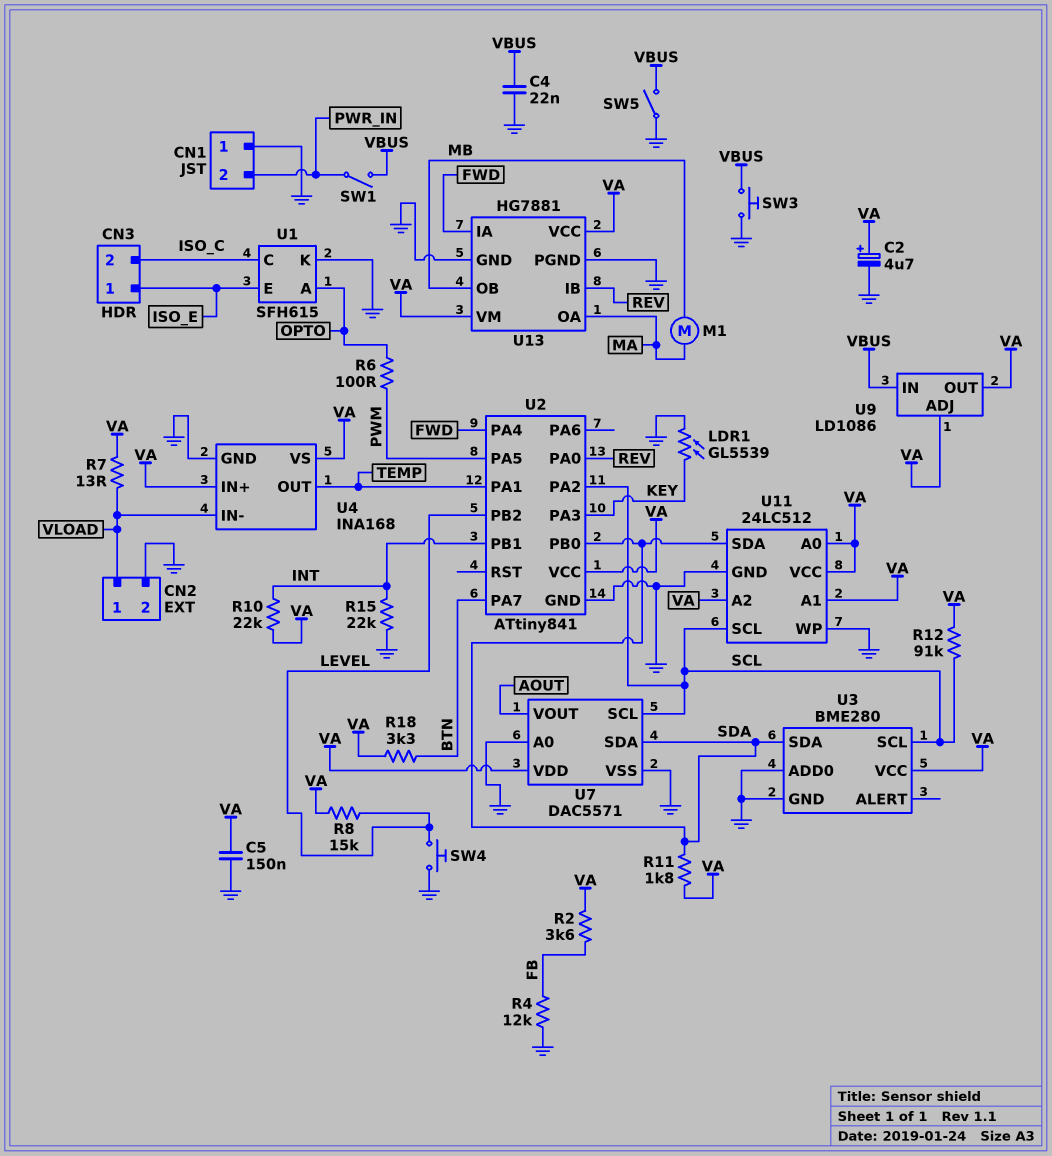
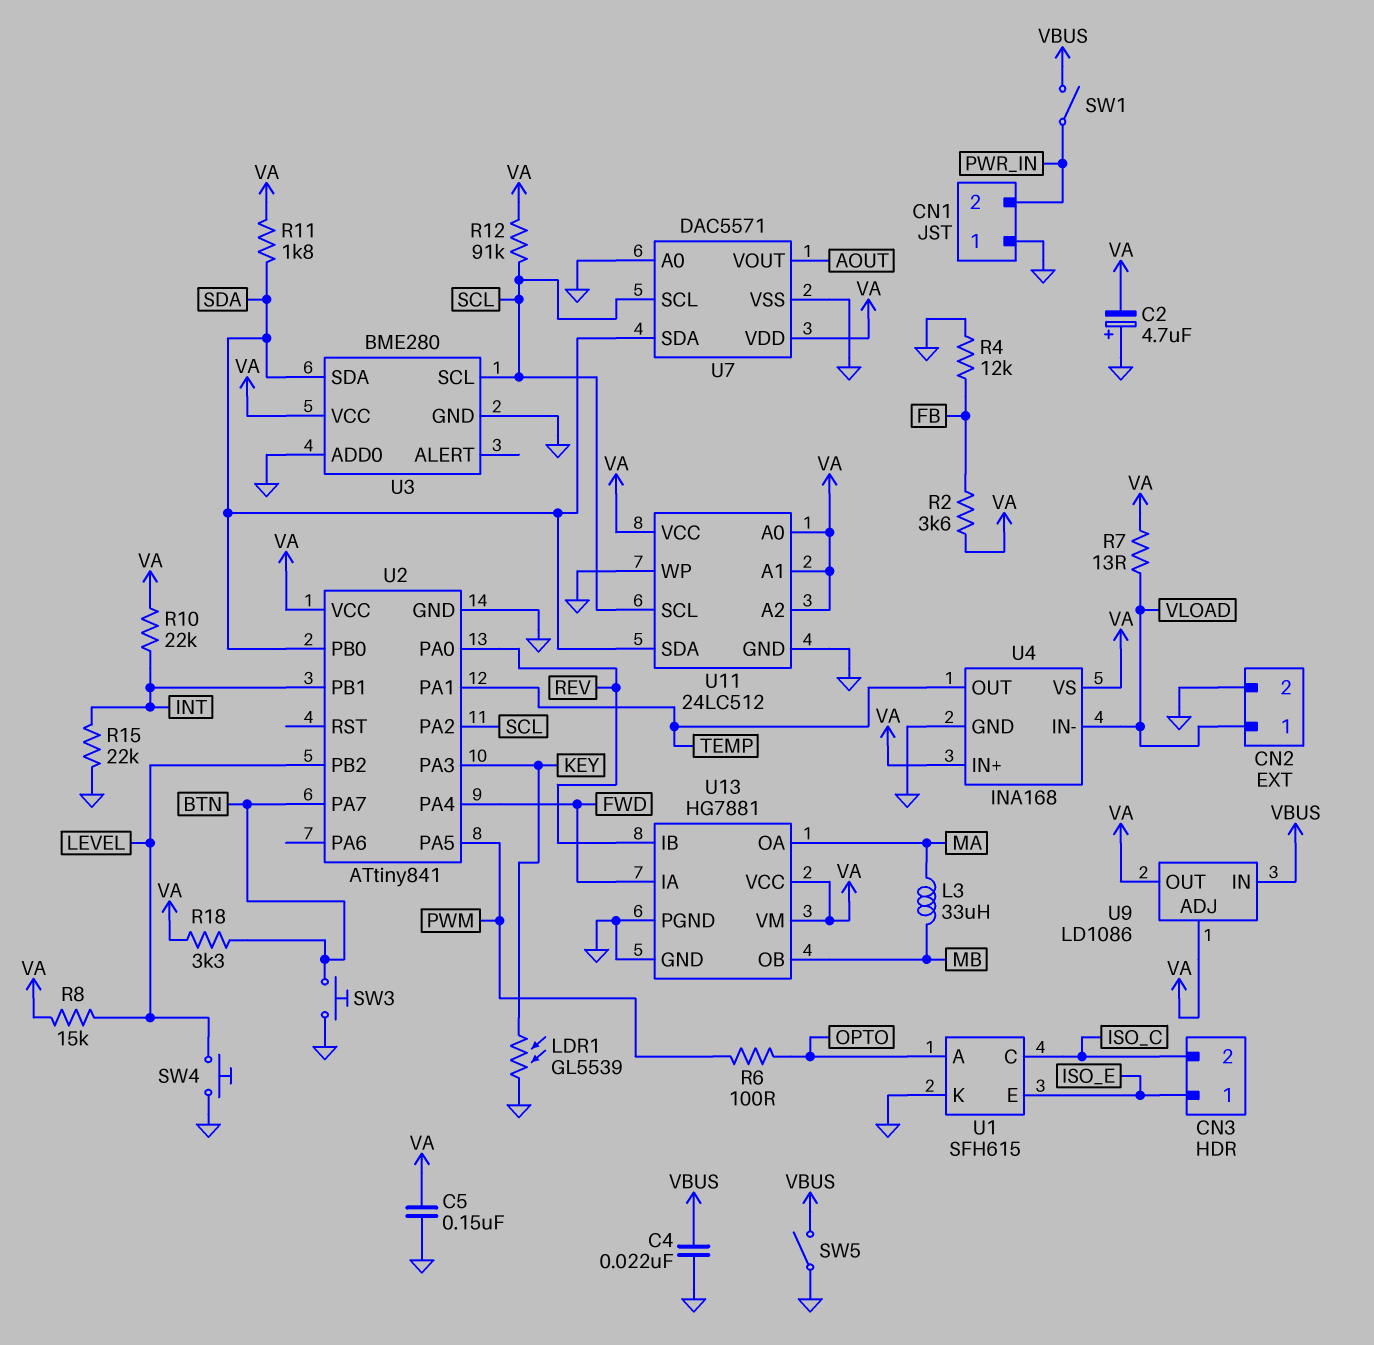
C2: 4.7uF (plus VA, minus GND) -> 4.7uF (plus GND, minus VA)
L3: none -> 33uH (MA, MB)
M1: motor (MA, MB) -> none
SW3: button (GND, VBUS) -> button (BTN, GND)

